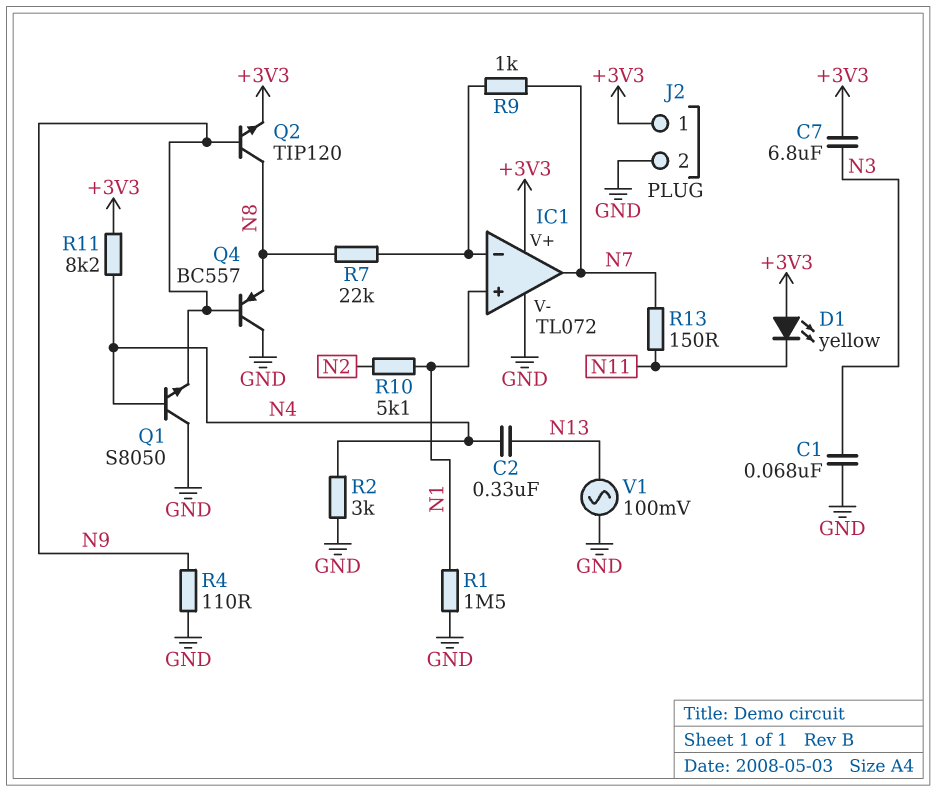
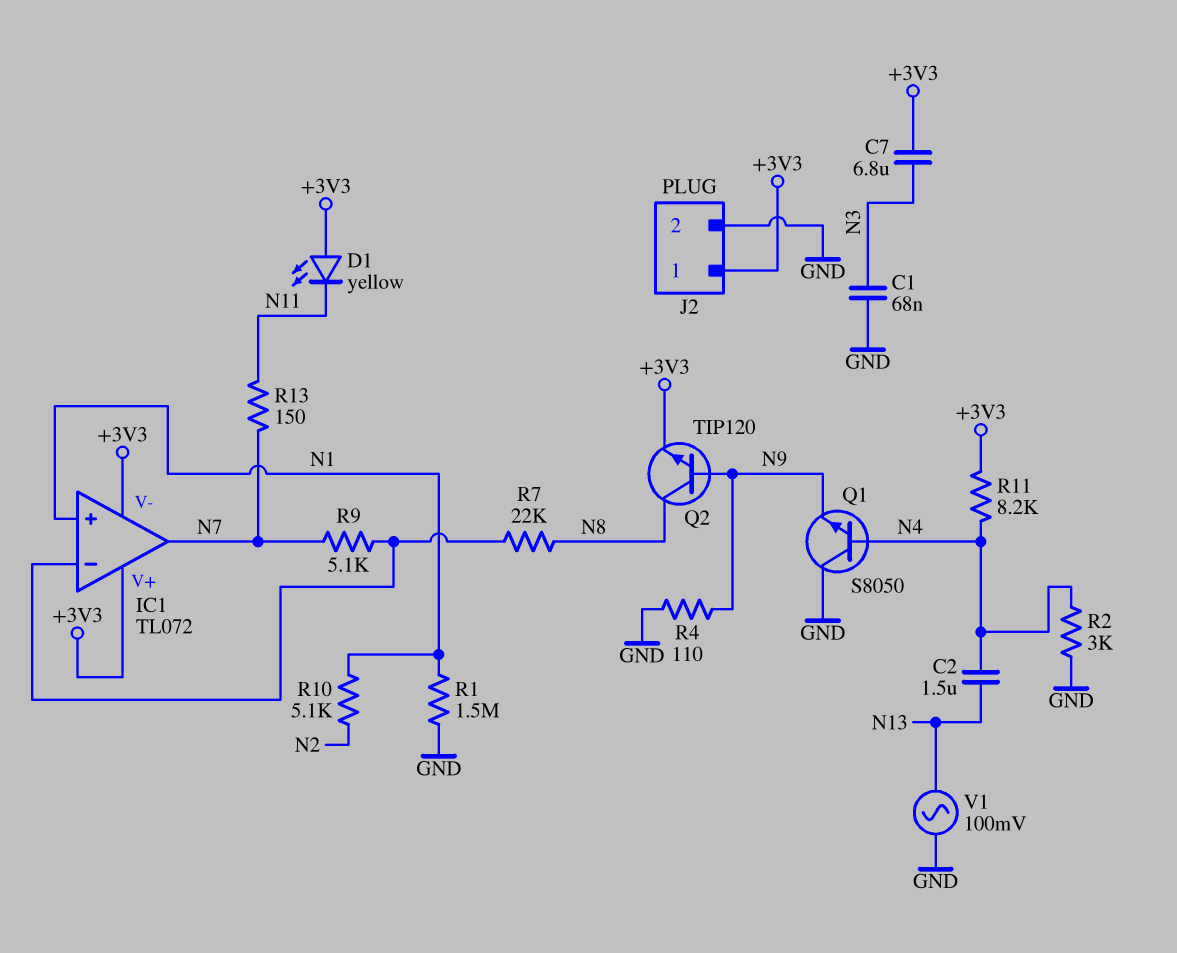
C2: 330nF (N4, N13) -> 1.5uF (N4, N13)
IC1 pin V-: GND -> +3V3
Q4: PNP BC557 (B N9, C GND, E N8) -> none
R9: 1k (IC1/in-, N7) -> 5.1k (IC1/in-, N7)

